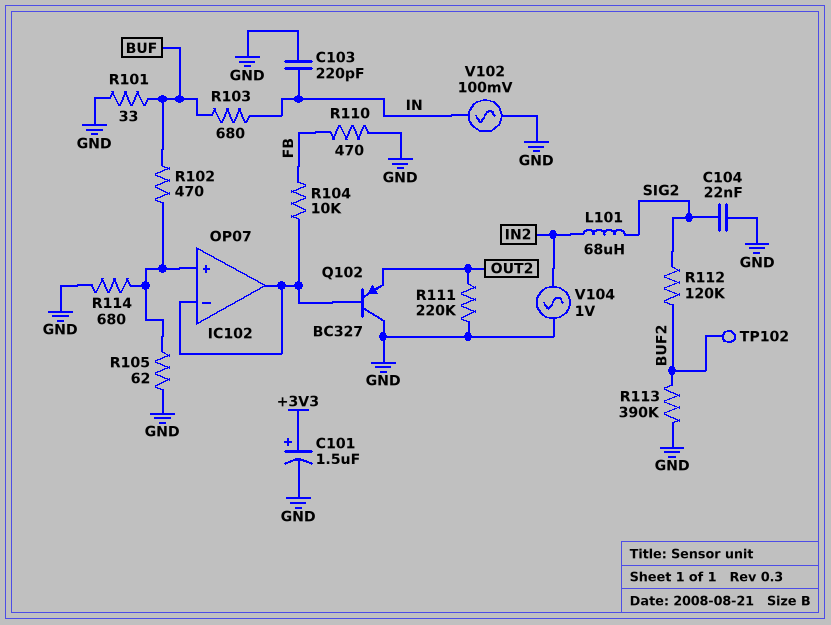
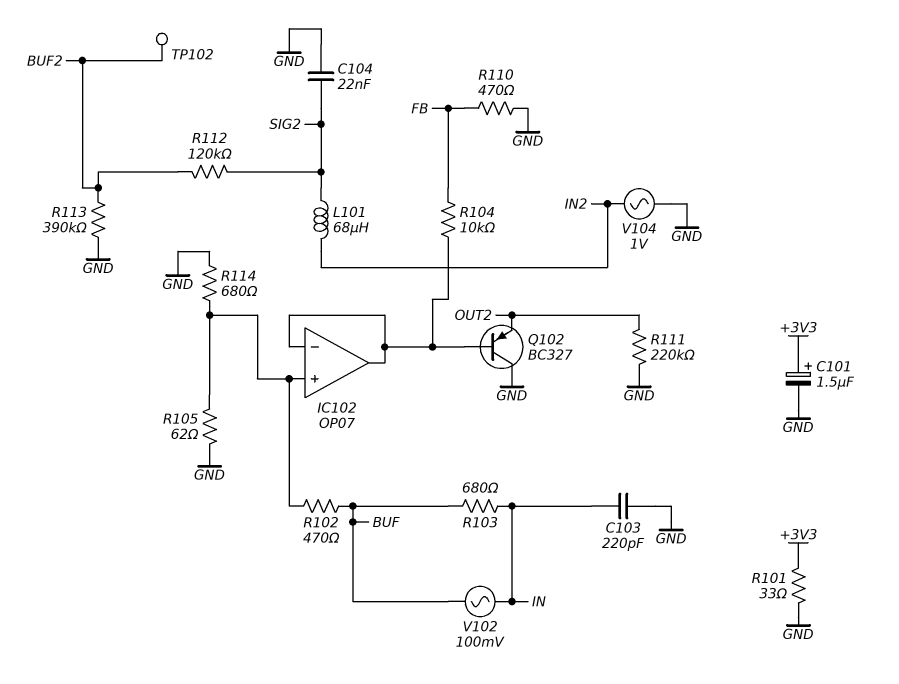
R101: 33 (BUF, GND) -> 33 (+3V3, GND)
V102: AC 100mV (GND, IN) -> AC 100mV (BUF, IN)

